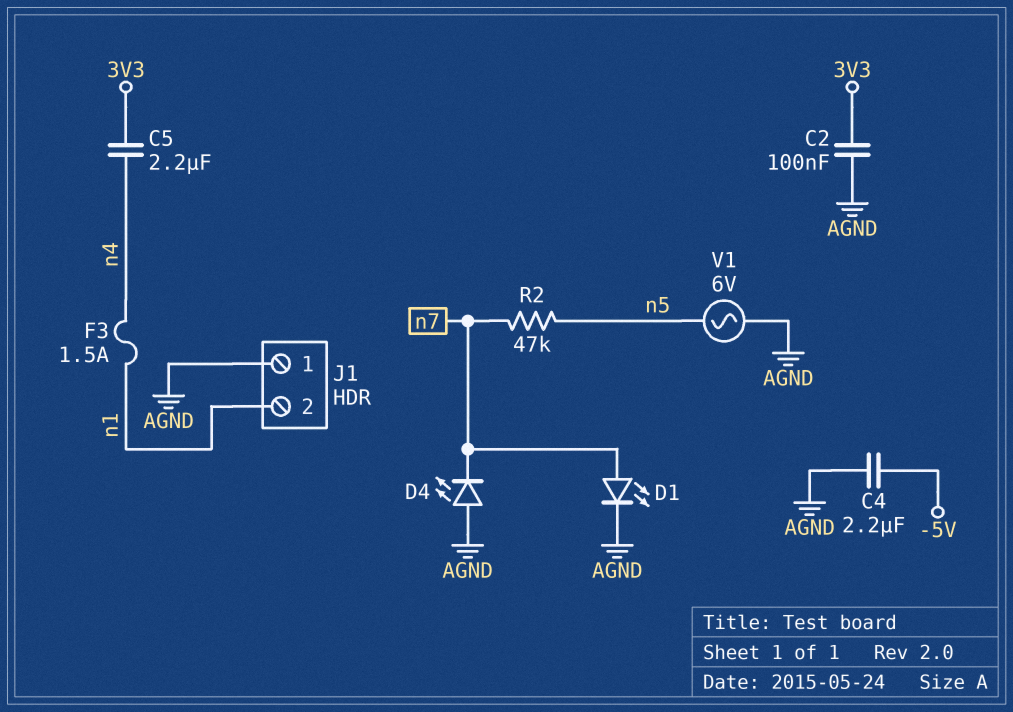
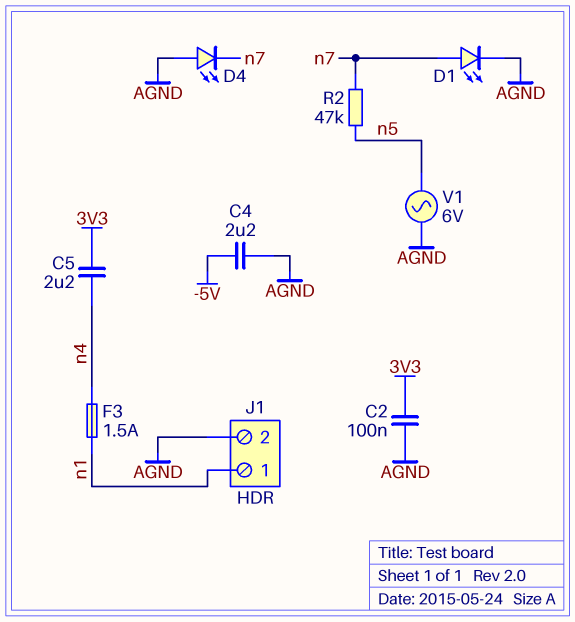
J1 pin 1: AGND -> n1
J1 pin 2: n1 -> AGND

